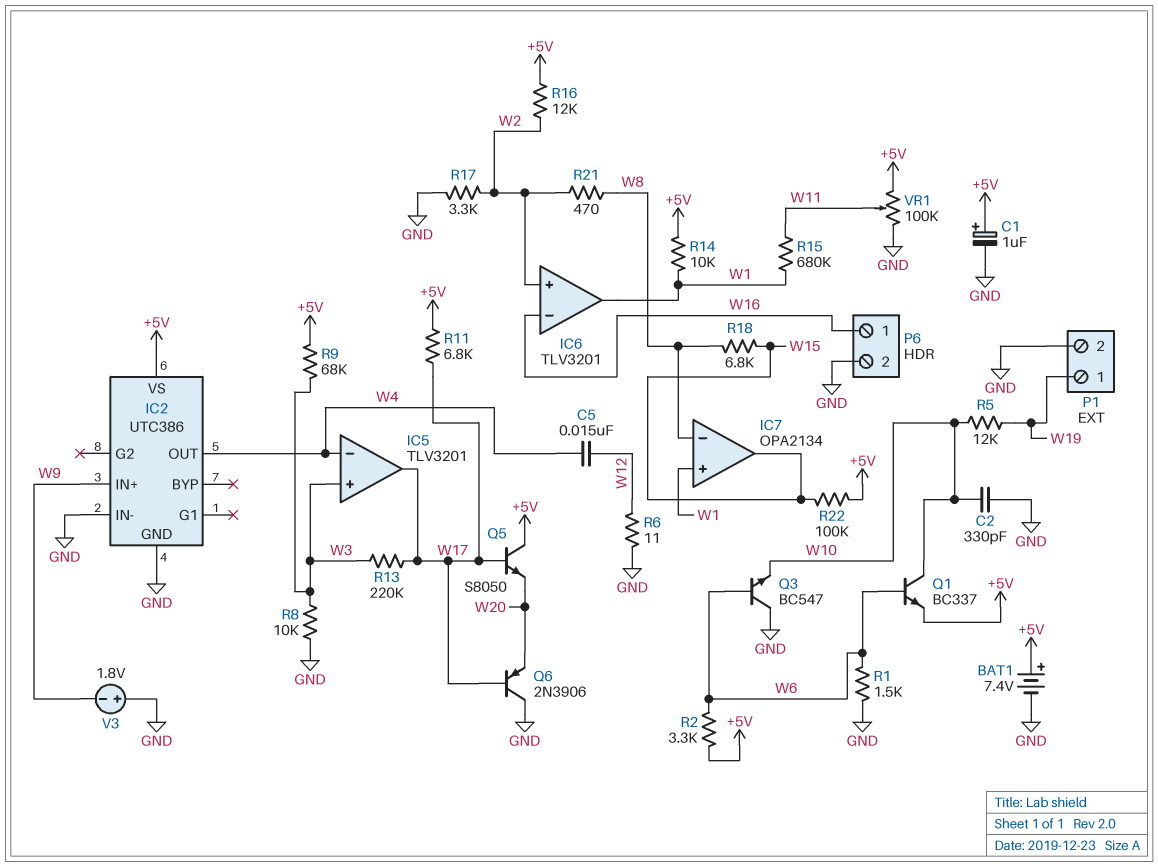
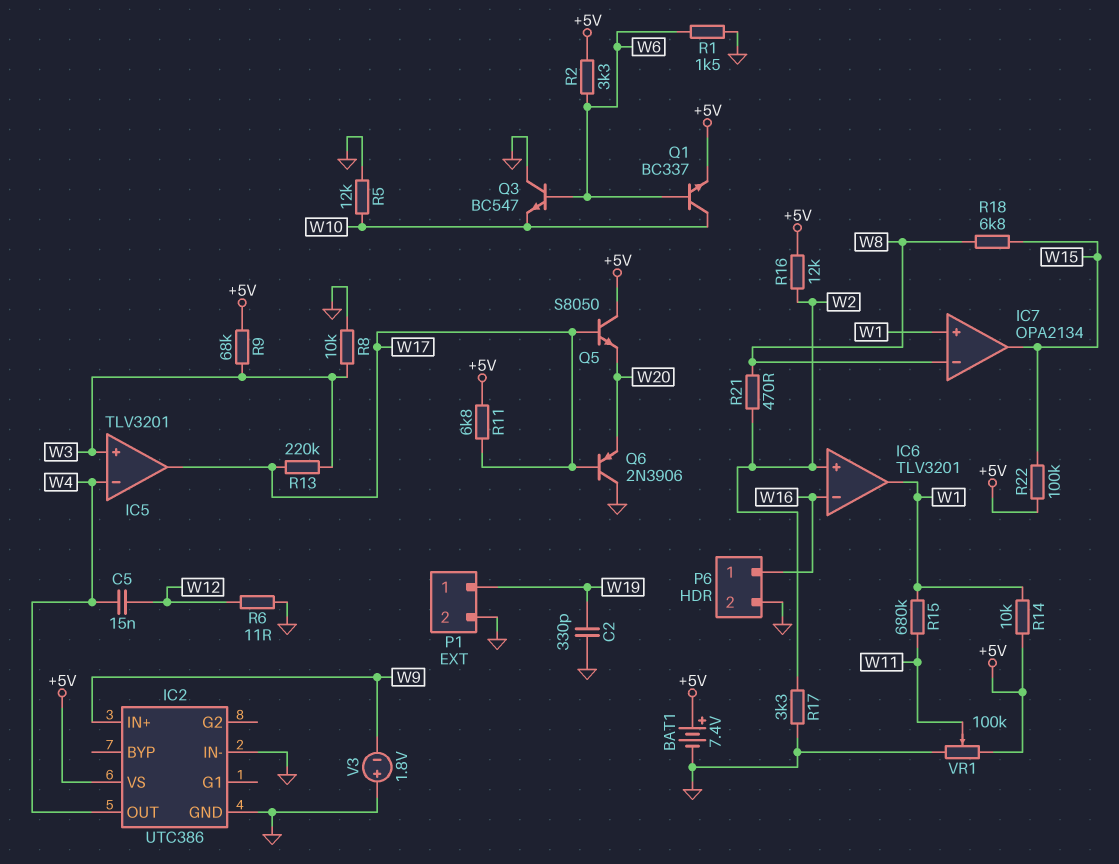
C1: 1uF (plus +5V, minus GND) -> none
C2: 330pF (GND, W10) -> 330pF (GND, W19)
R5: 12k (W10, W19) -> 12k (GND, W10)

